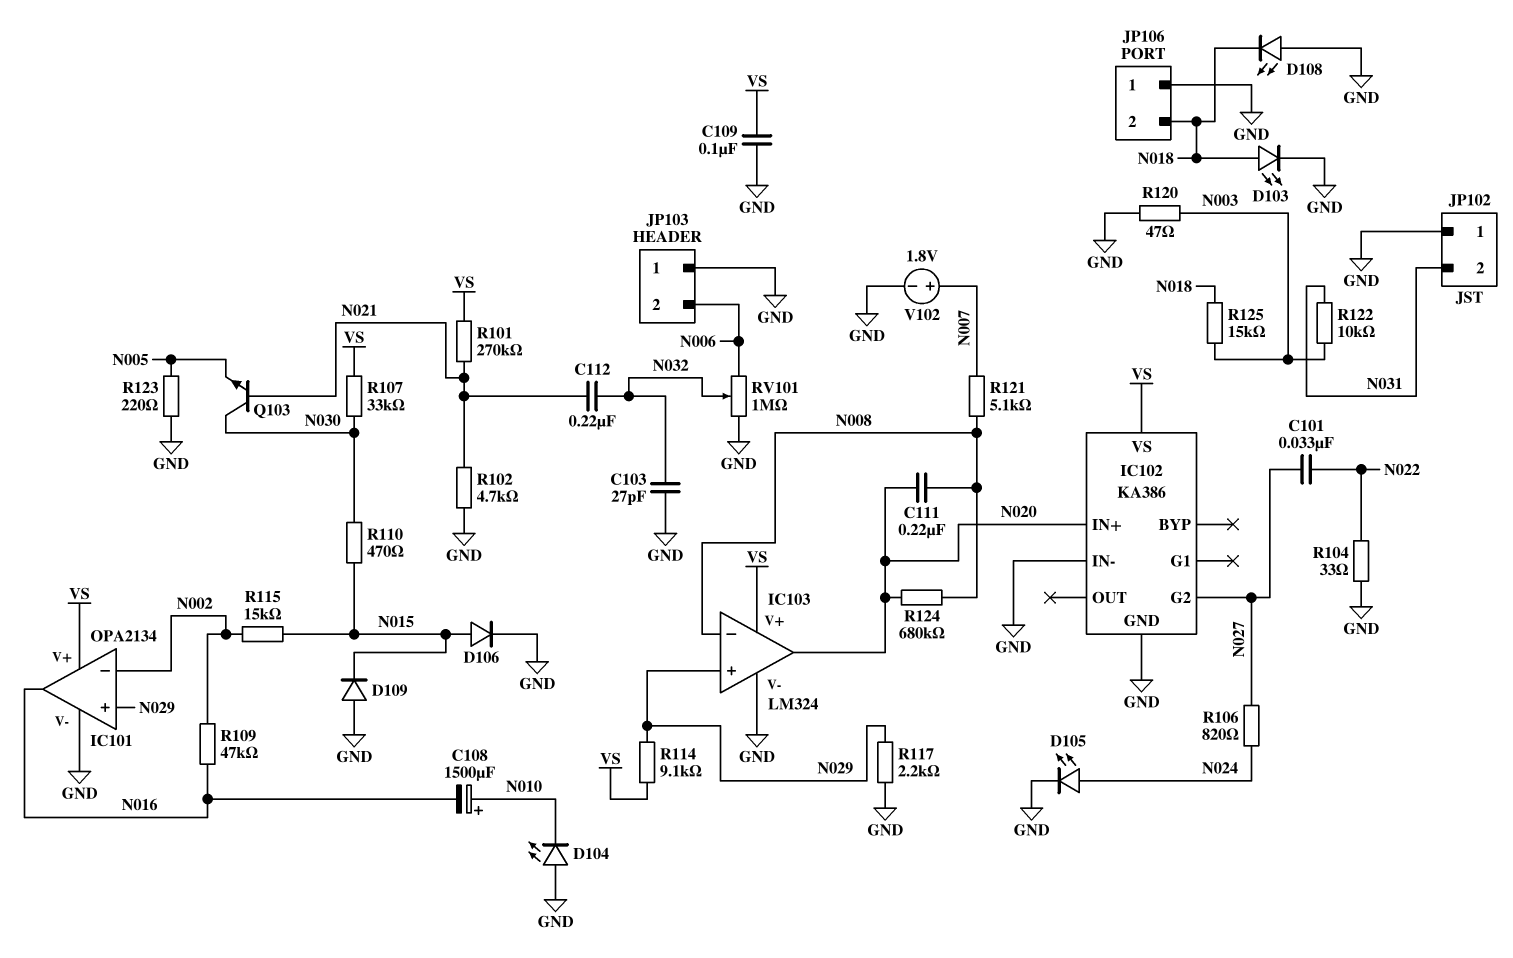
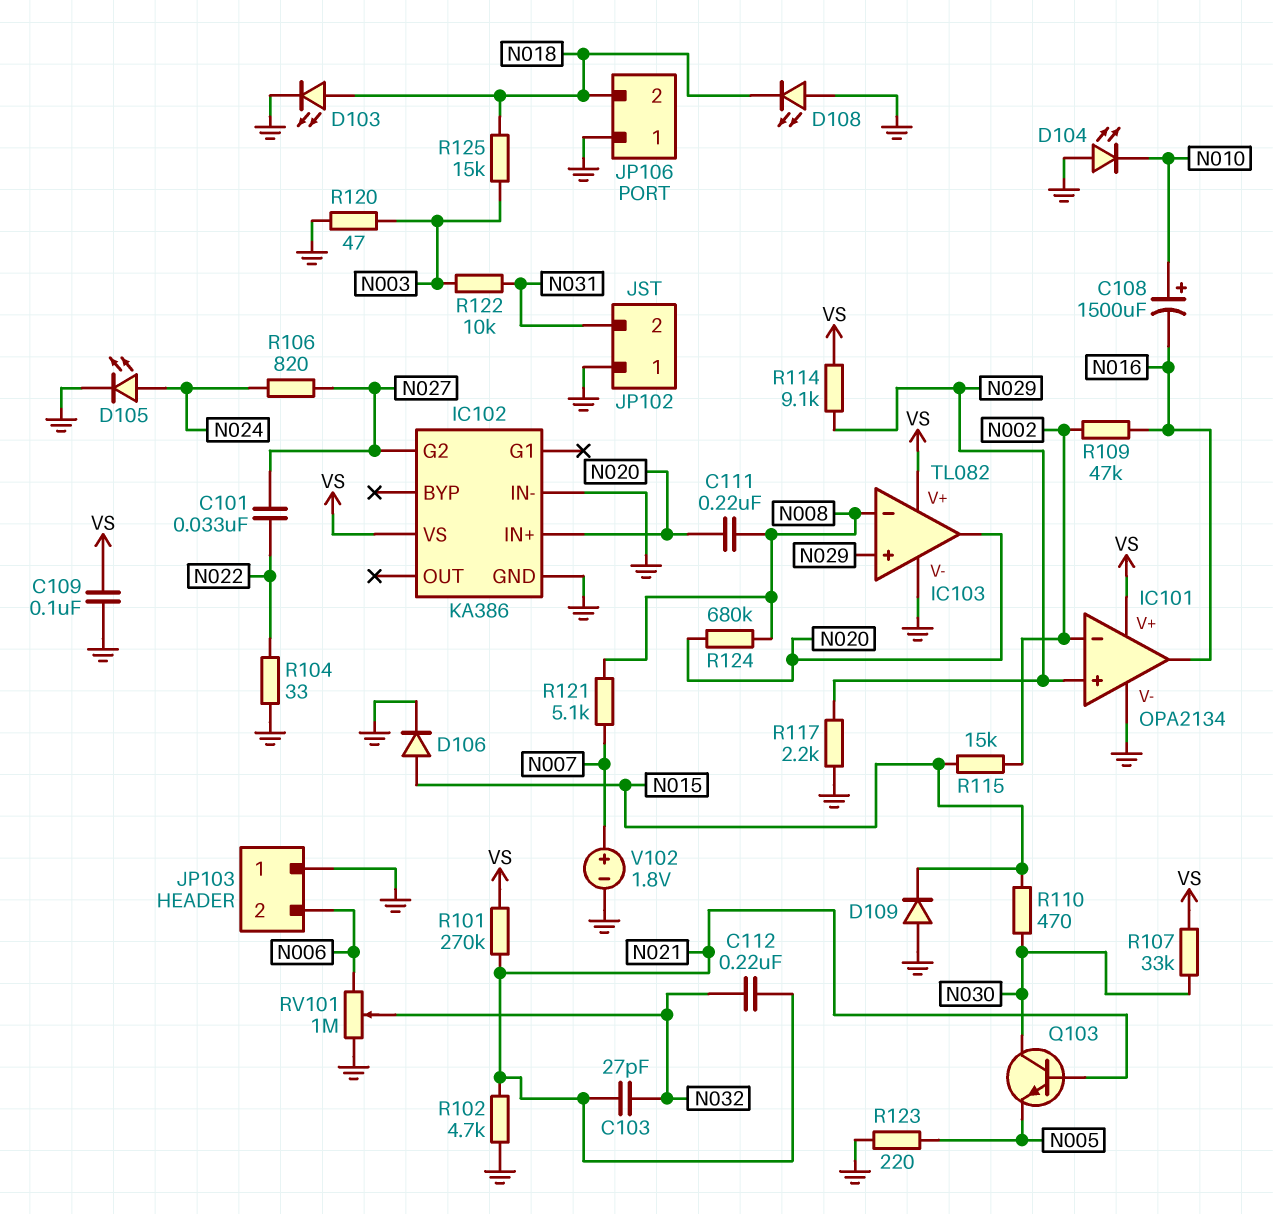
C103: 27pF (GND, N032) -> 27pF (N021, N032)
IC103: LM324 -> TL082

